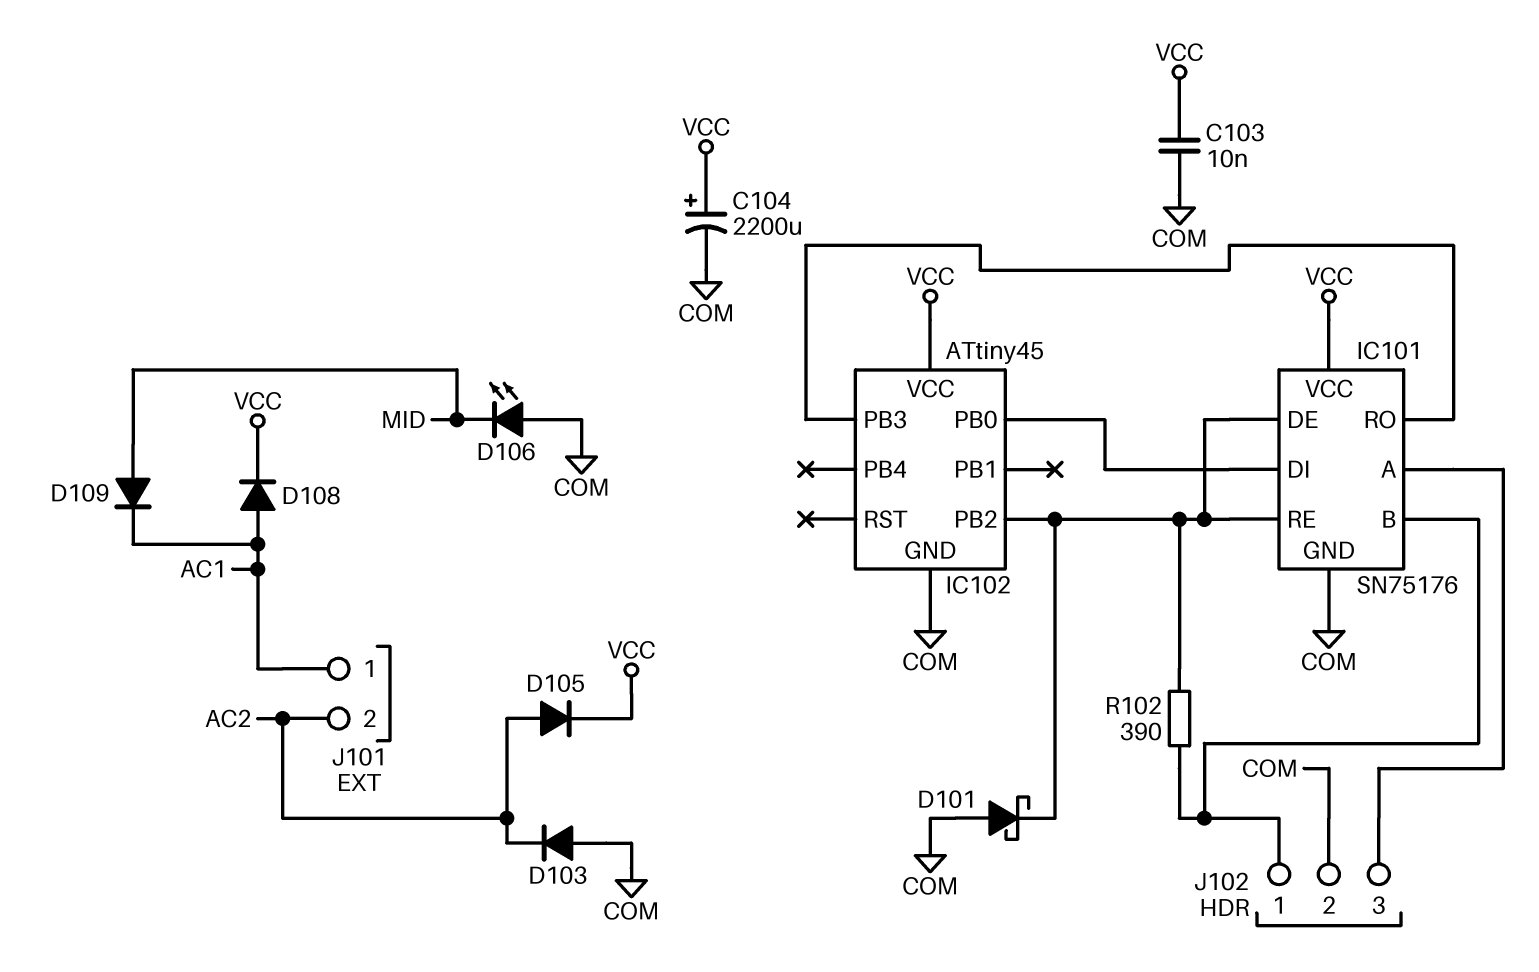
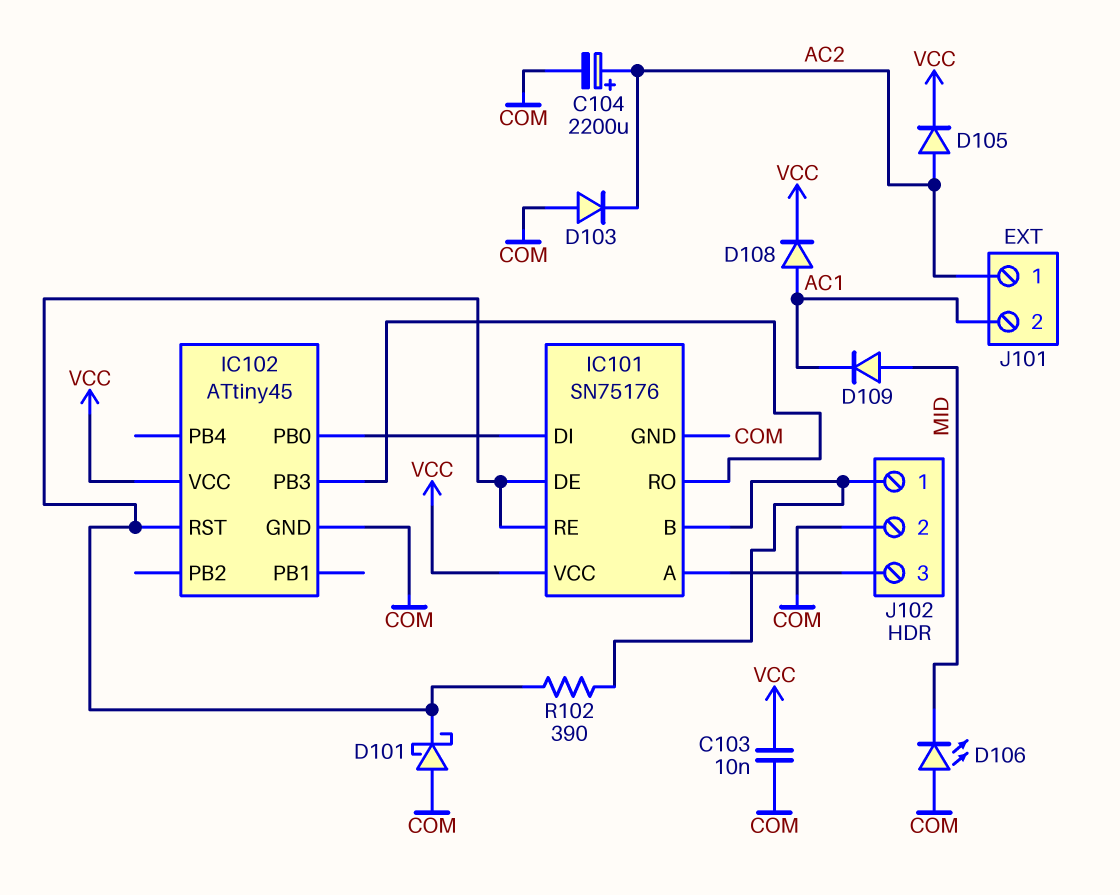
C104: 2200uF (plus VCC, minus COM) -> 2200uF (plus AC2, minus COM)
IC102 pin PB2: IC101/DE -> none
IC102 pin RST: none -> IC101/DE
J101 pin 1: AC1 -> AC2
J101 pin 2: AC2 -> AC1

